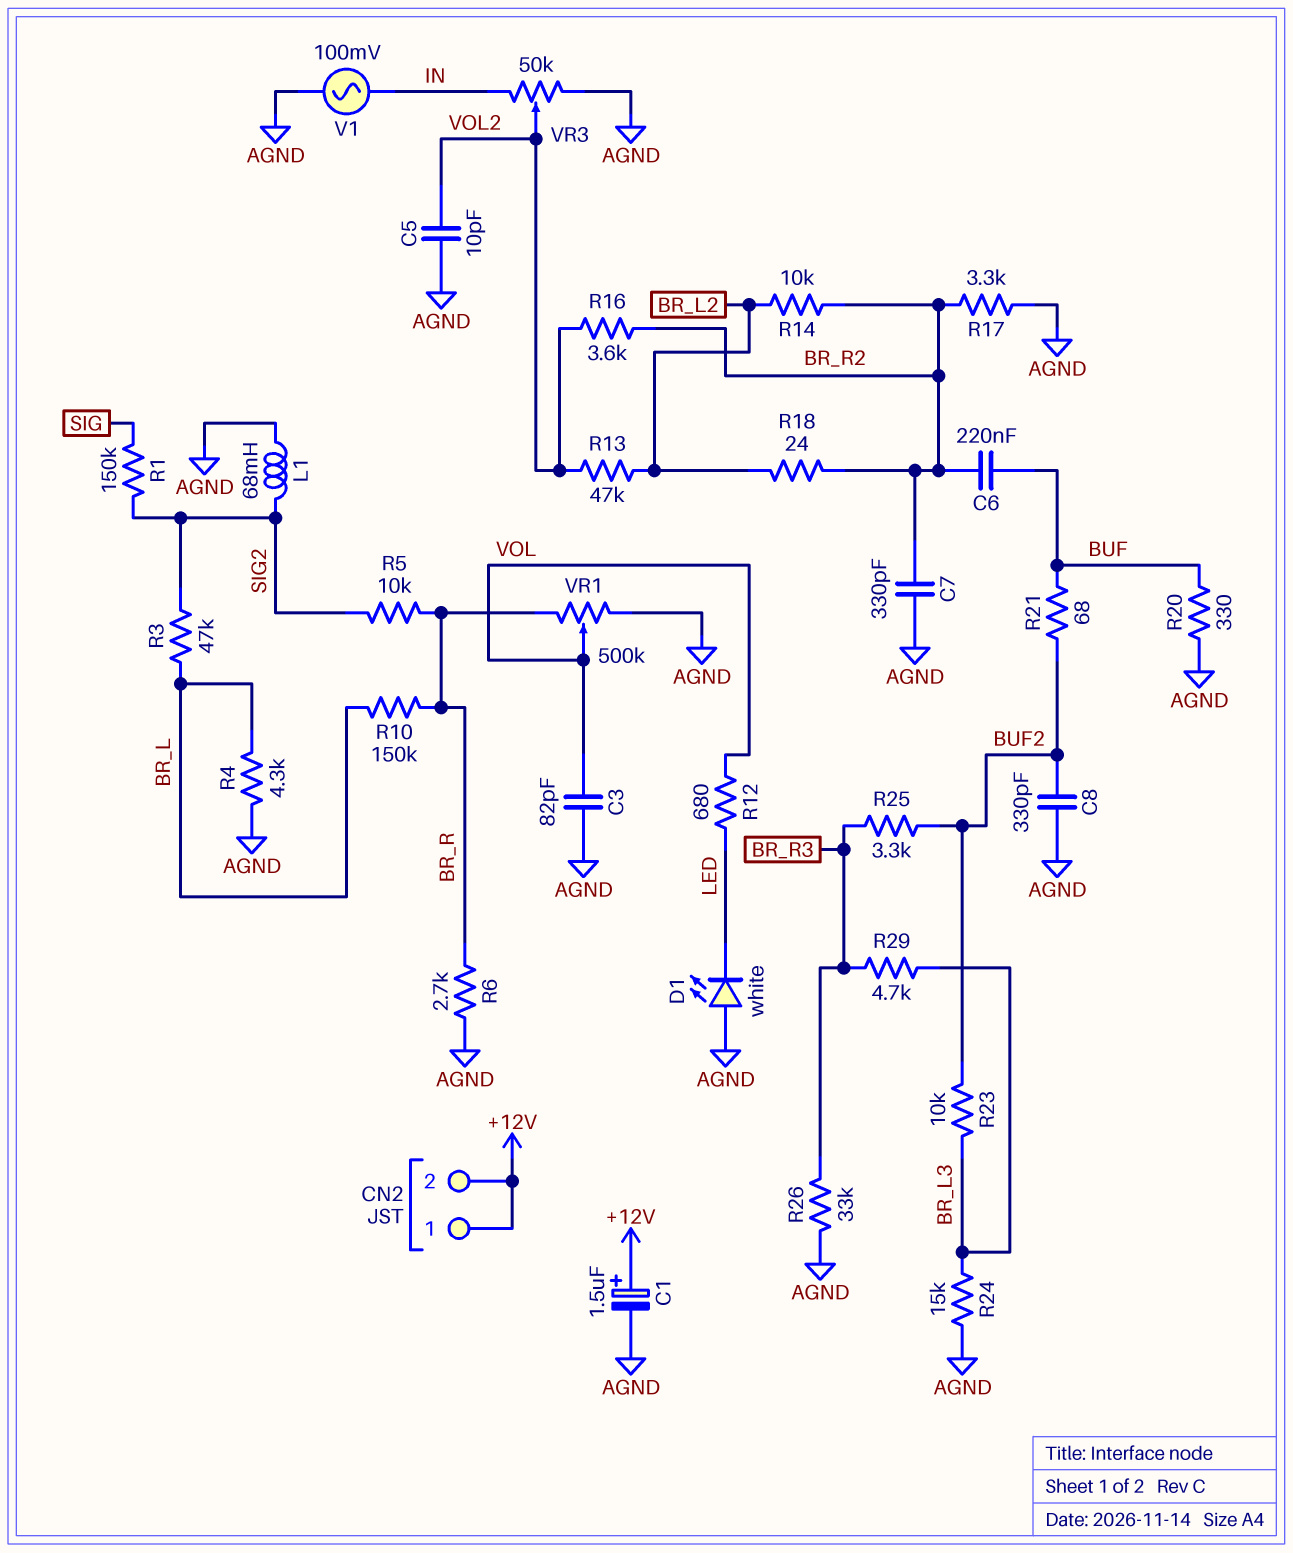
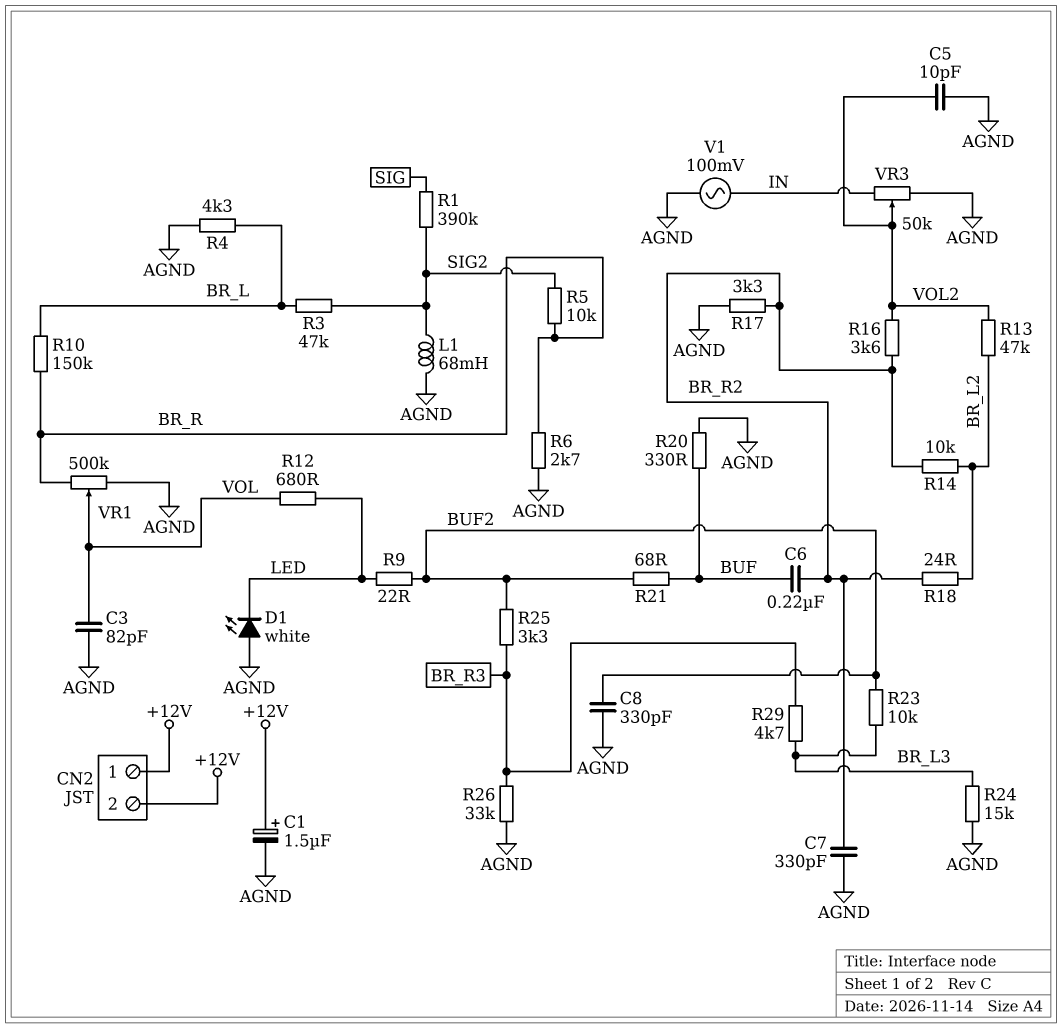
R1: 150k (SIG, SIG2) -> 390k (SIG, SIG2)
R9: none -> 22 (BUF2, LED)

